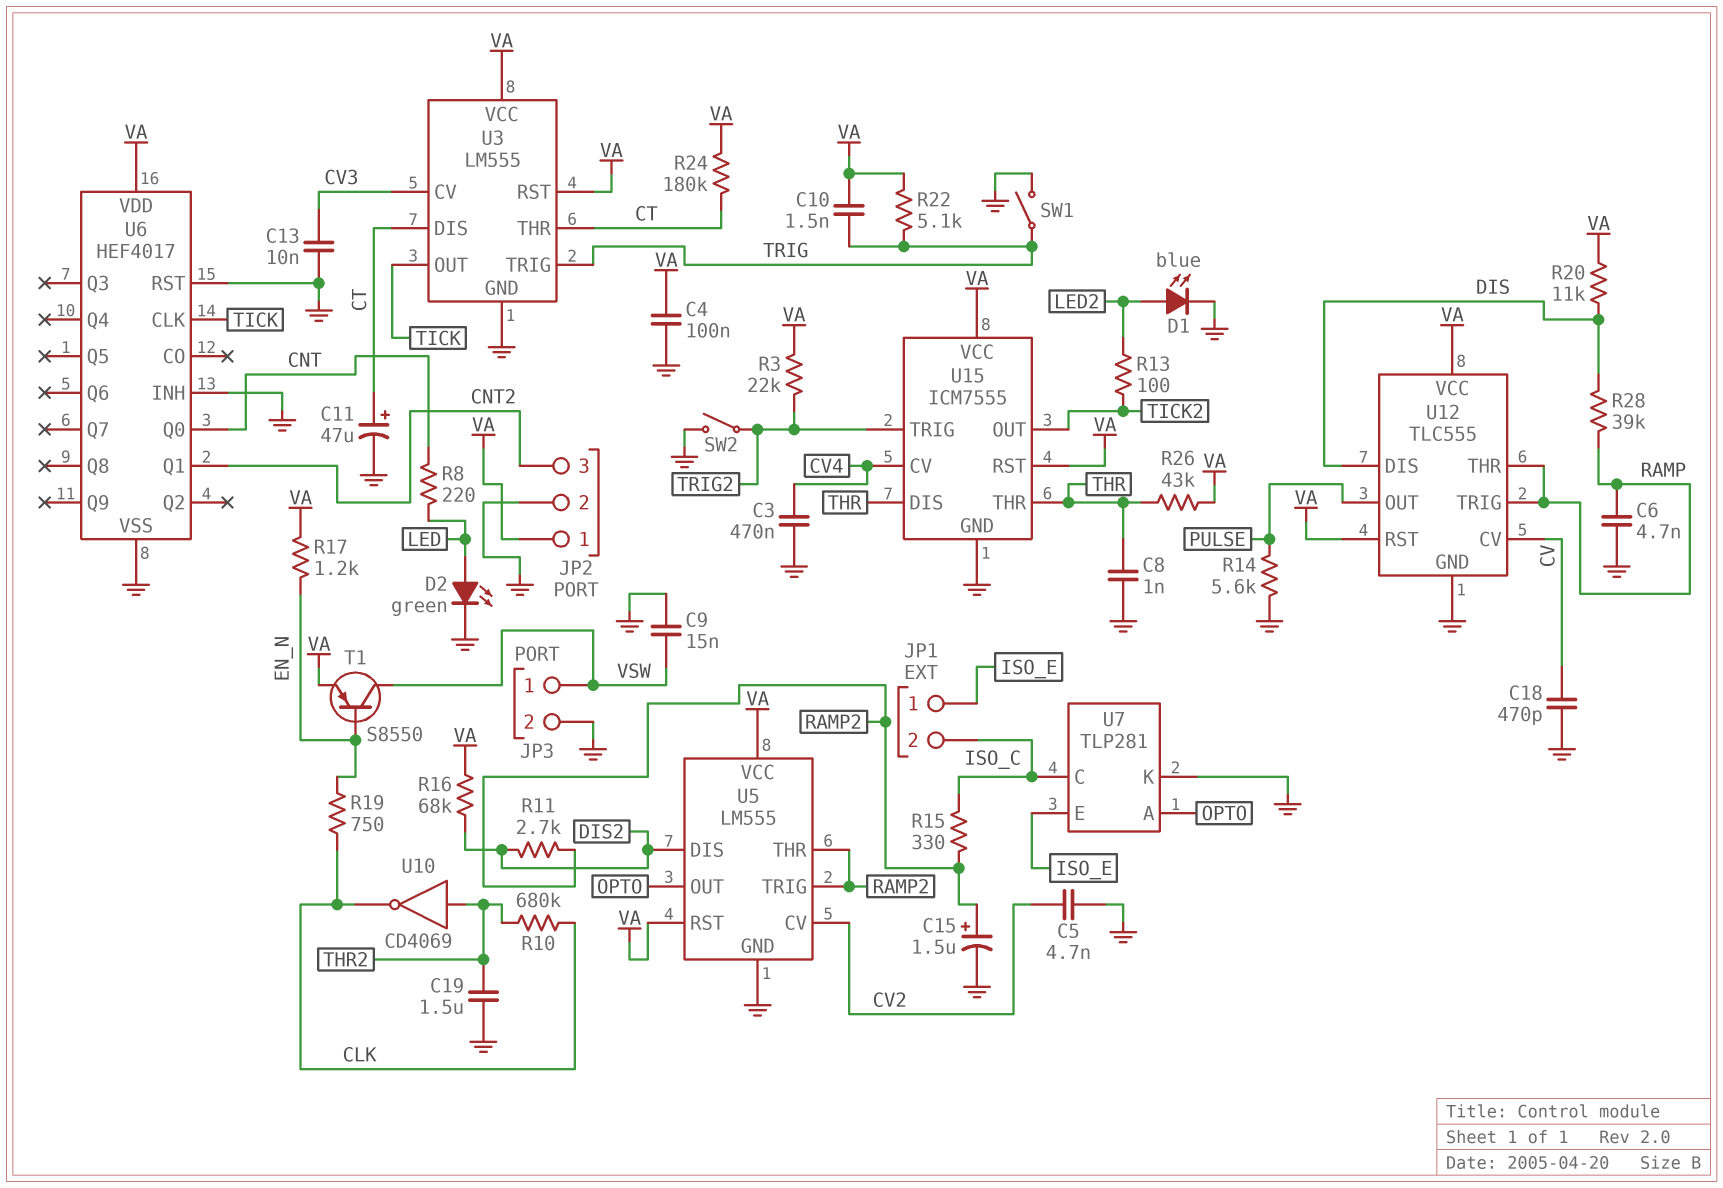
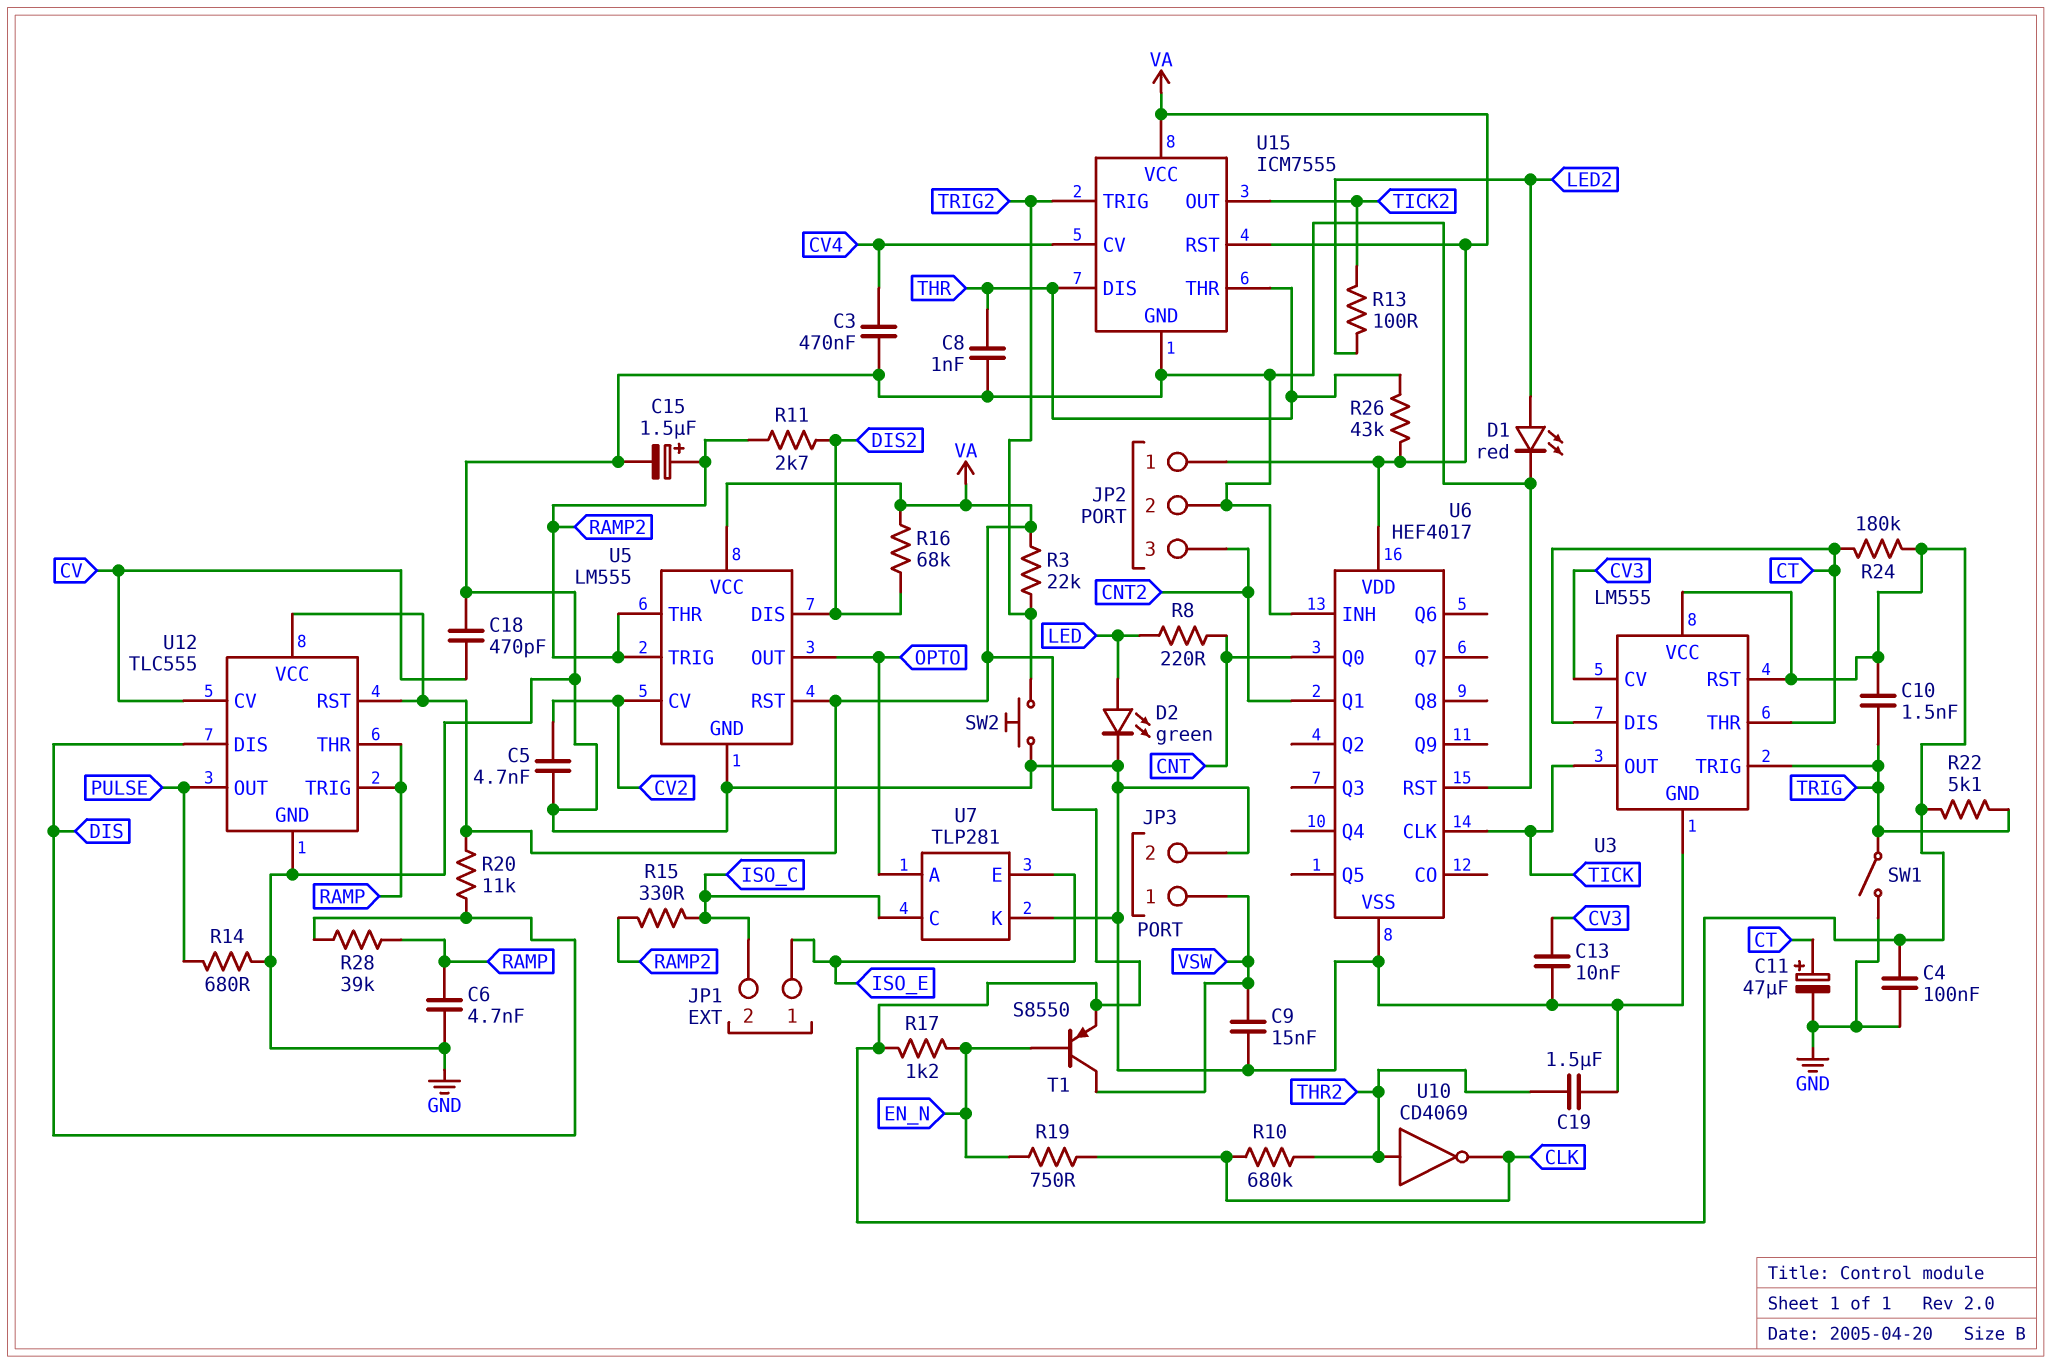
D1: LED blue (A LED2, K GND) -> LED red (A LED2, K GND)
R14: 5.6k (GND, PULSE) -> 680 (GND, PULSE)
SW2: switch (GND, TRIG2) -> button (GND, TRIG2)

